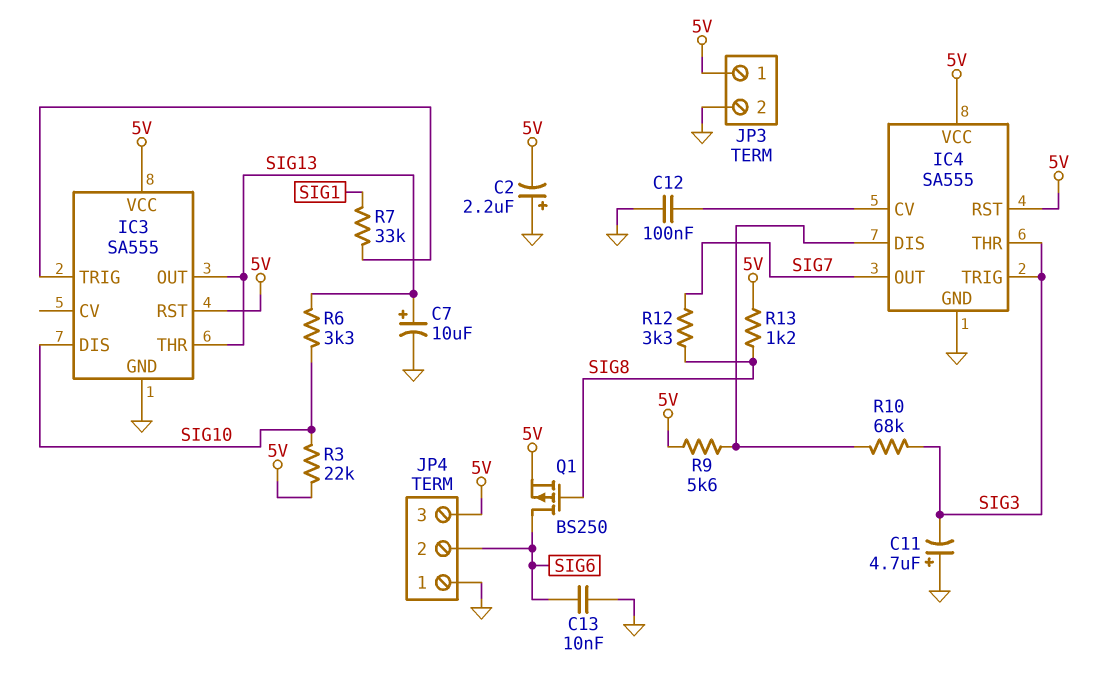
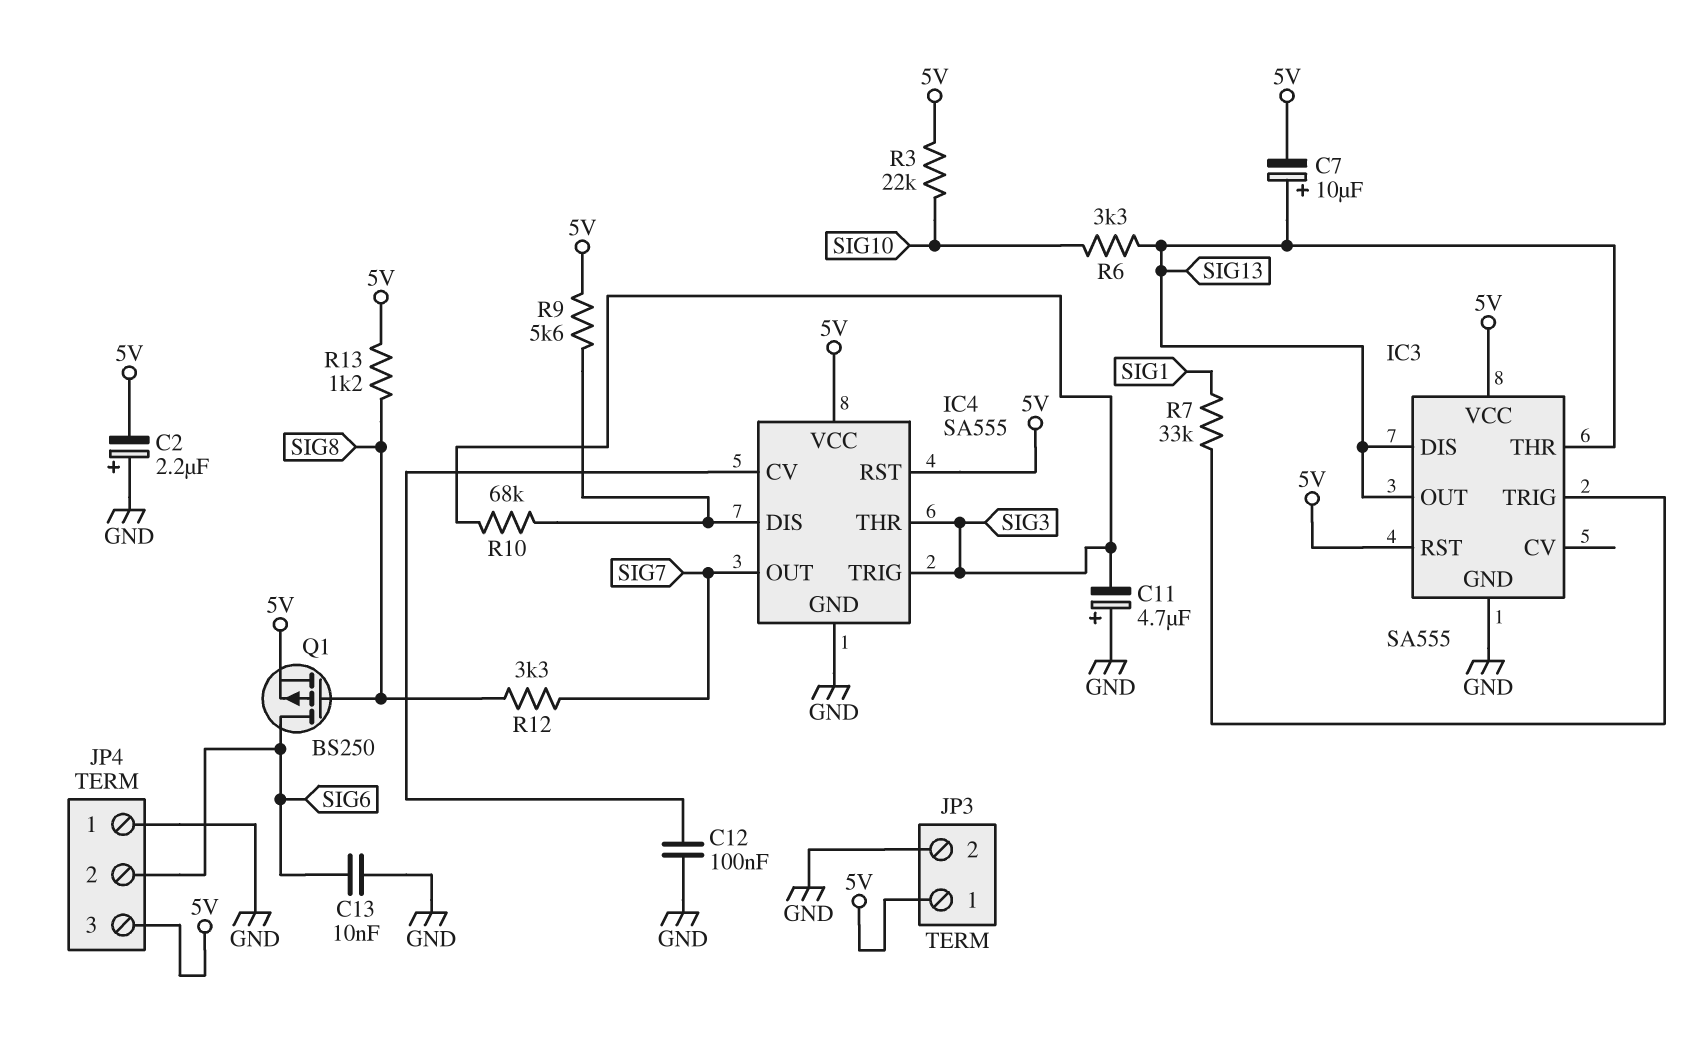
C7: 10uF (plus SIG13, minus GND) -> 10uF (plus SIG13, minus 5V)
IC3 pin DIS: SIG10 -> SIG13

